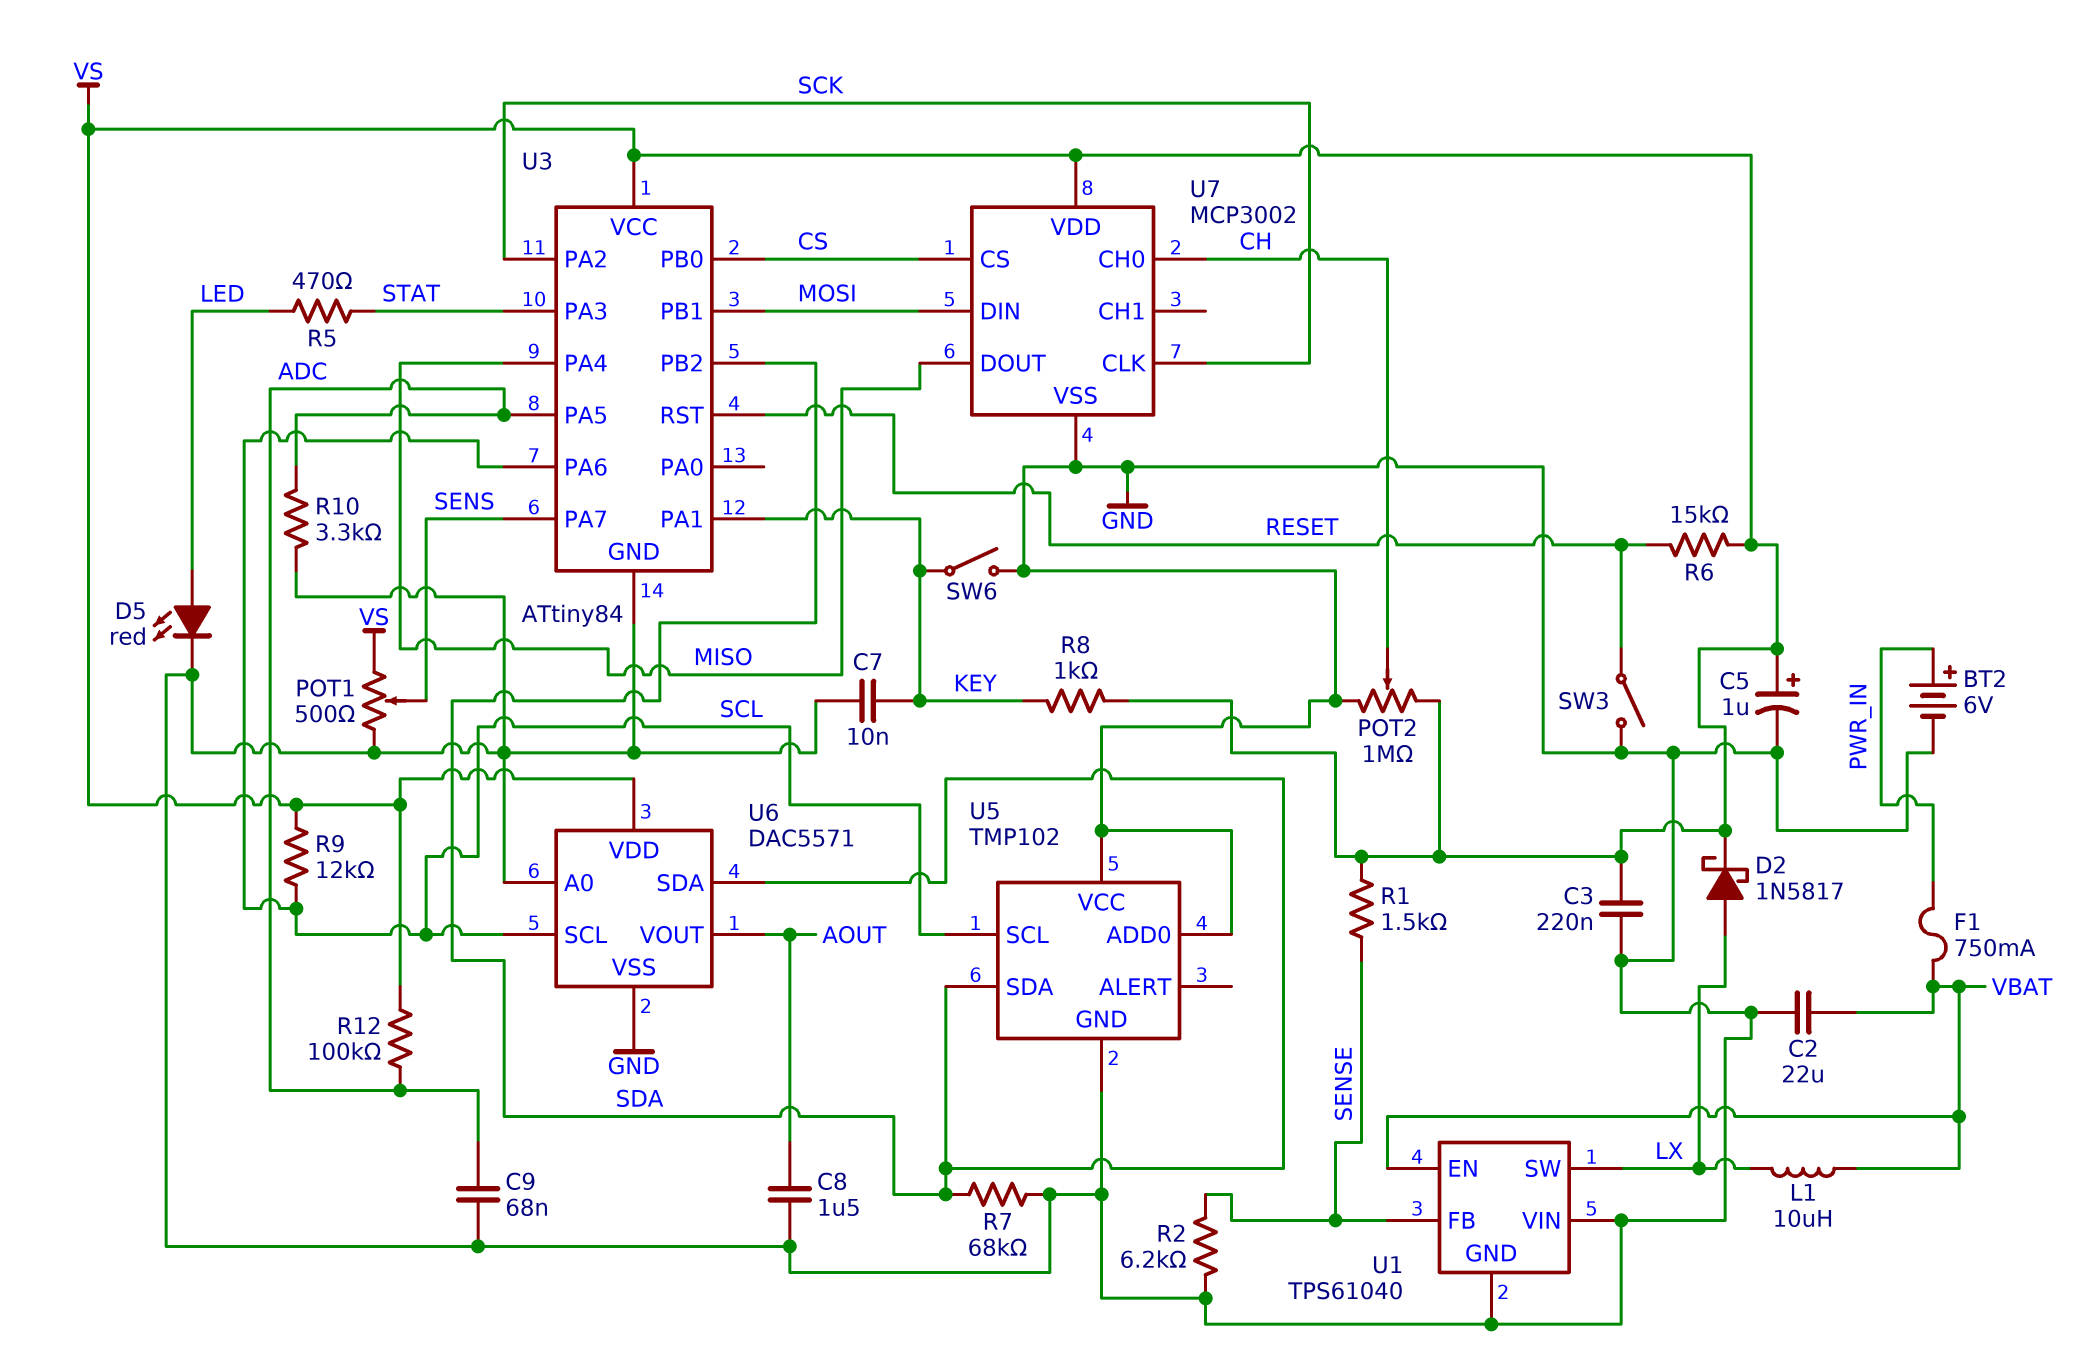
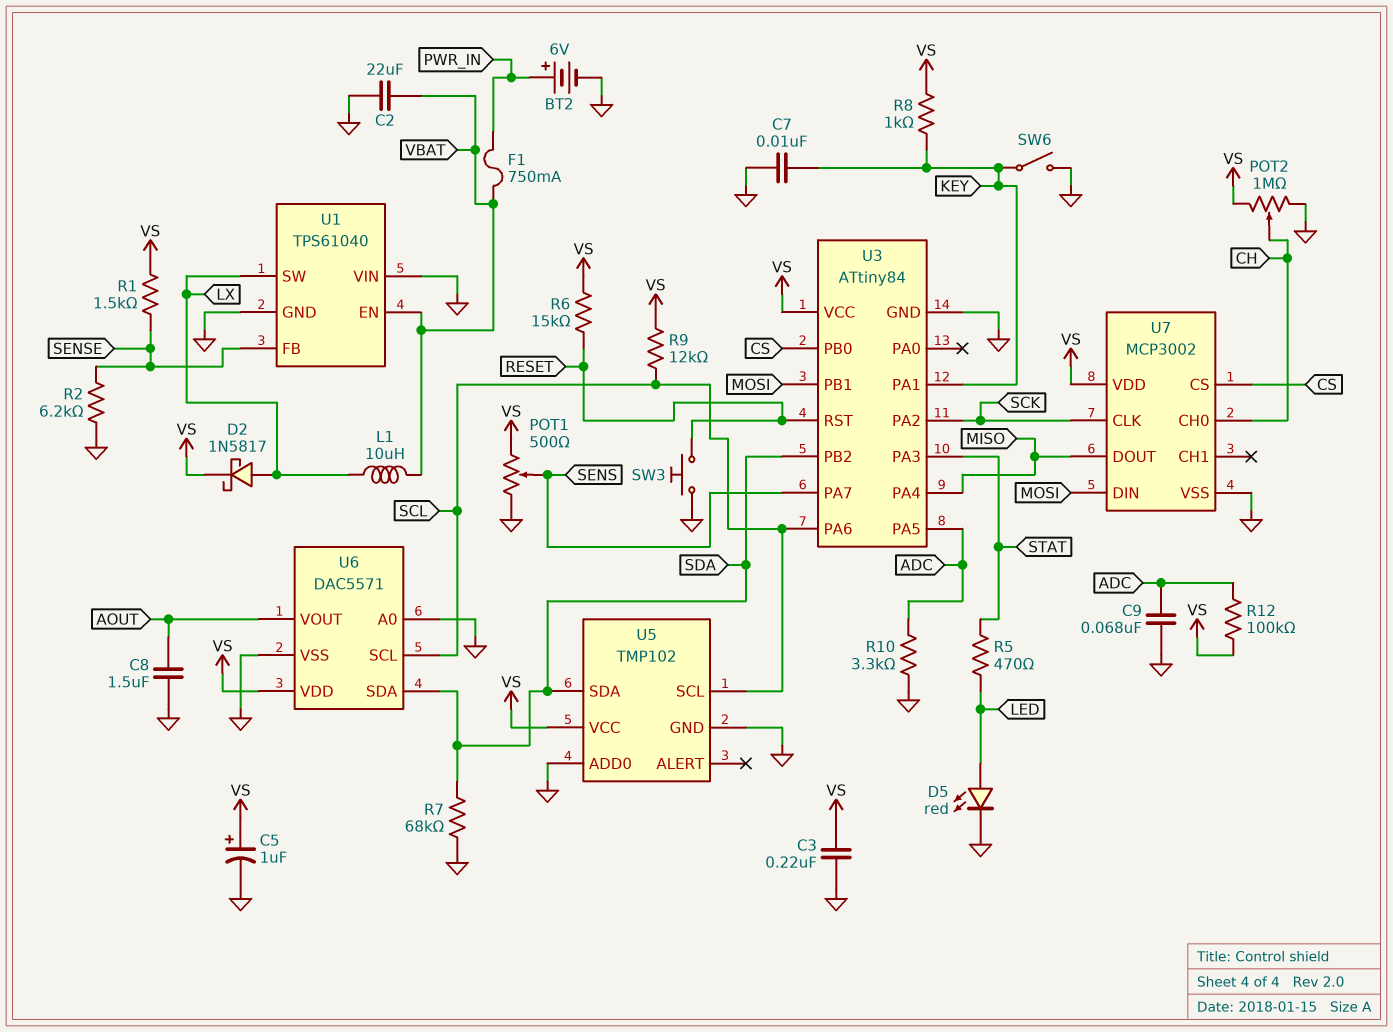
SW3: switch (GND, RESET) -> button (GND, RESET)
U5 pin VCC: GND -> VS

